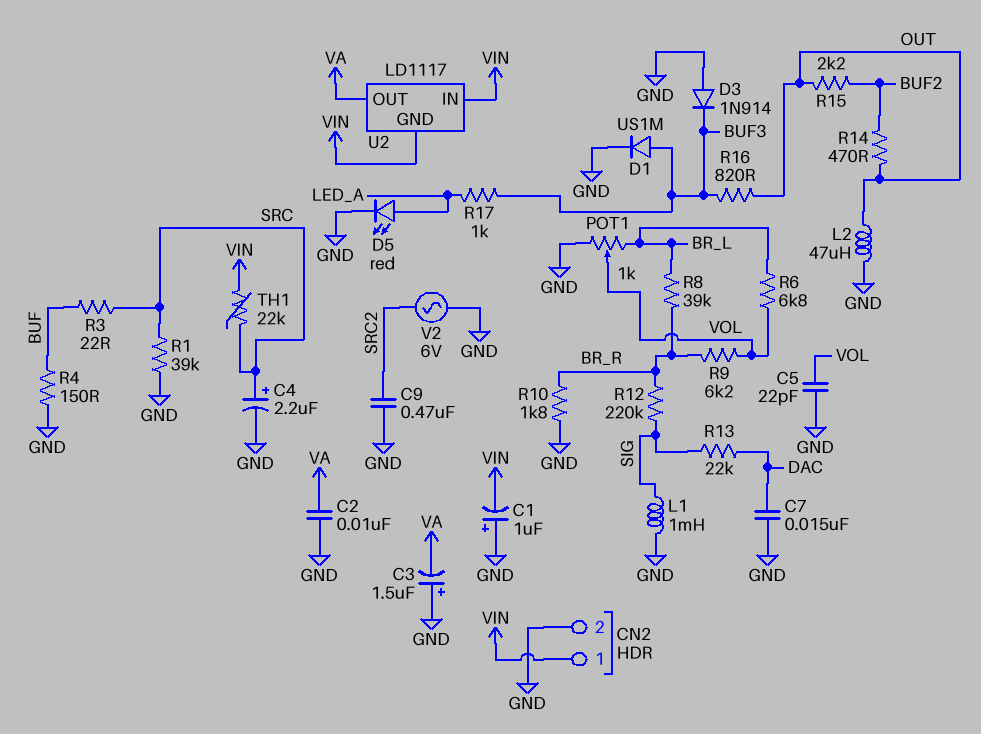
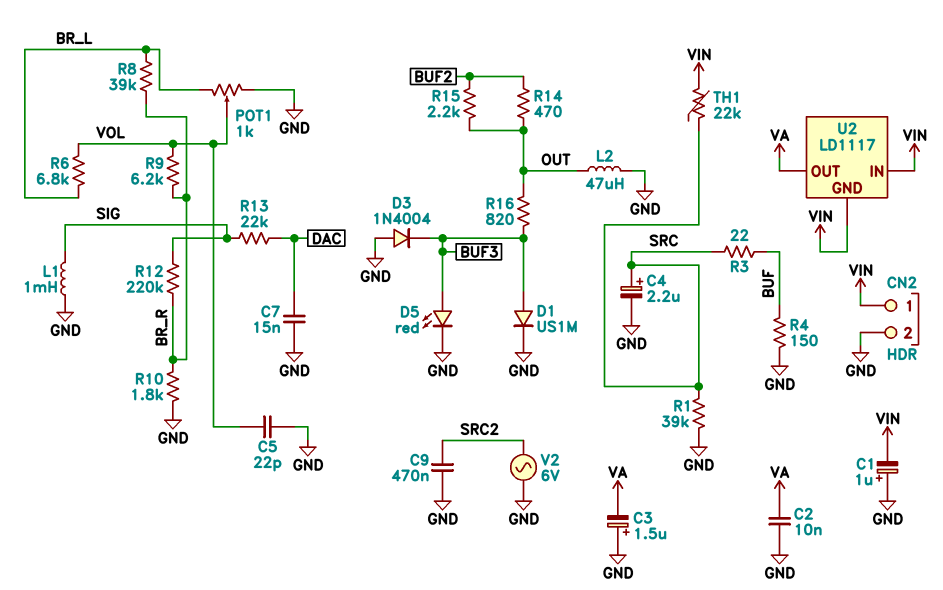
D3: diode 1N914 (A GND, K BUF3) -> diode 1N4004 (A GND, K BUF3)
D5: LED red (A LED_A, K GND) -> LED red (A BUF3, K GND)
R17: 1k (BUF3, LED_A) -> none

